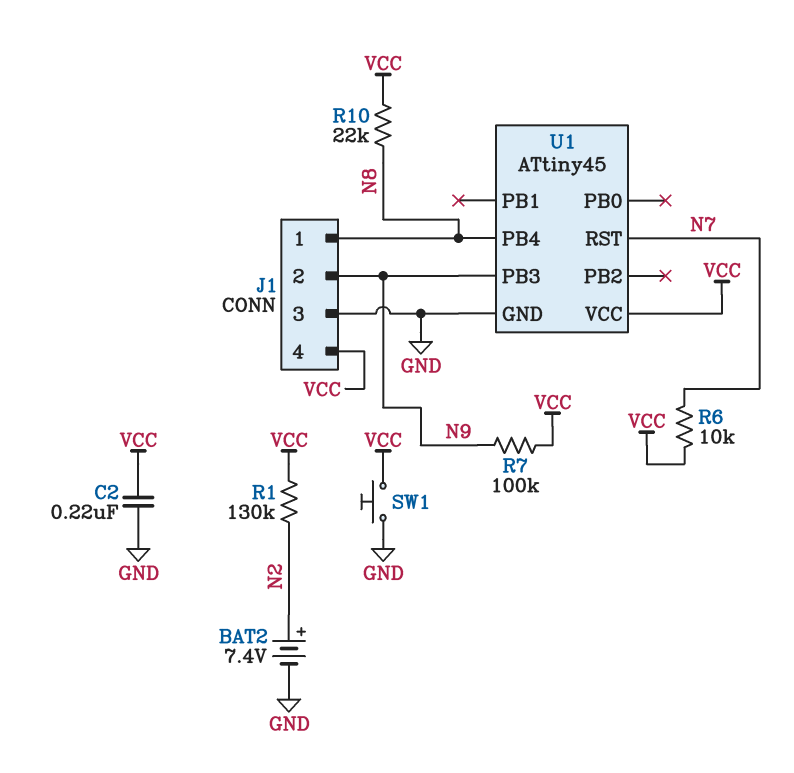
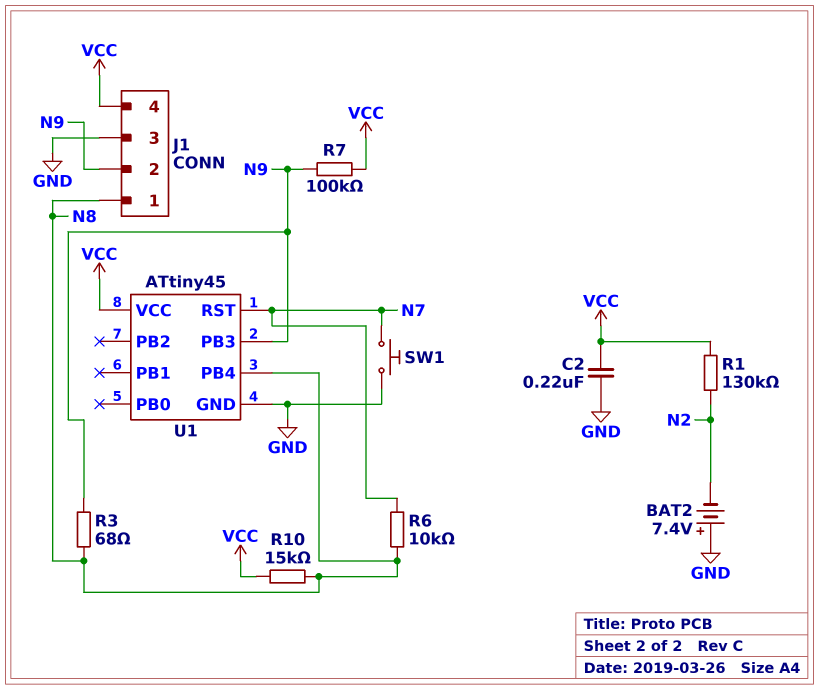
BAT2: 7.4V (plus N2, minus GND) -> 7.4V (plus GND, minus N2)
R3: none -> 68 (N8, N9)
R6: 10k (N7, VCC) -> 10k (N7, N8)
R10: 22k (N8, VCC) -> 15k (N8, VCC)
SW1: button (GND, VCC) -> button (GND, N7)

